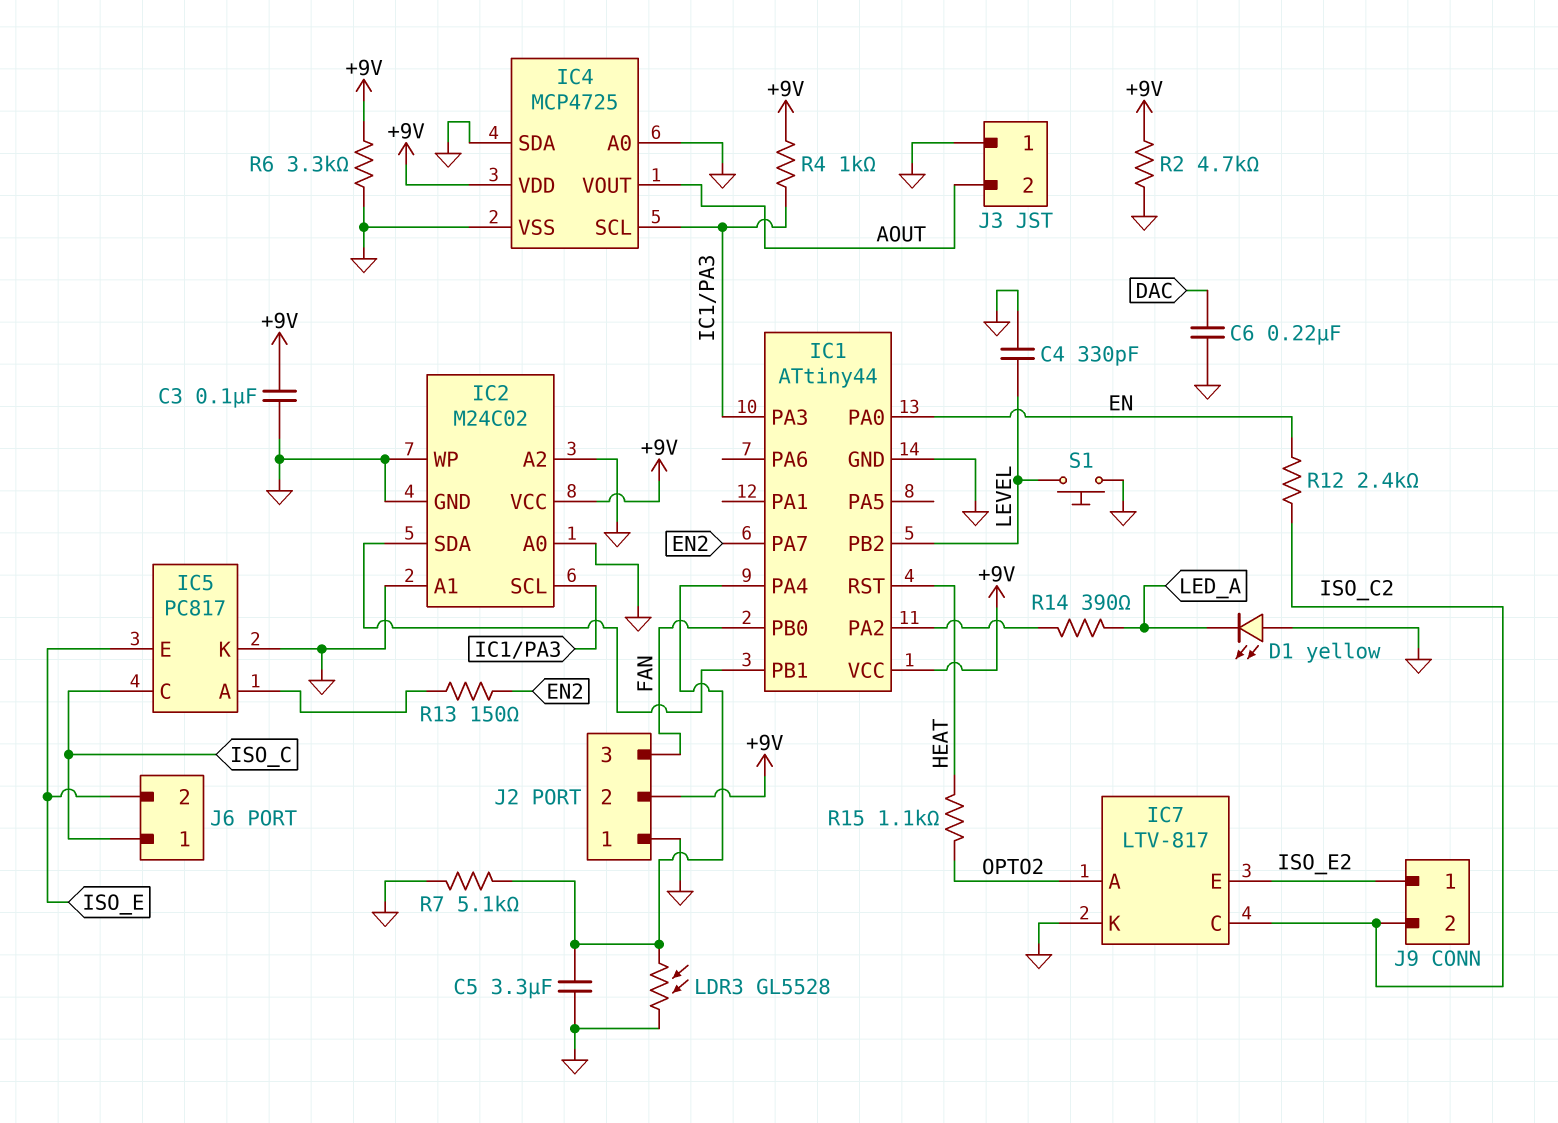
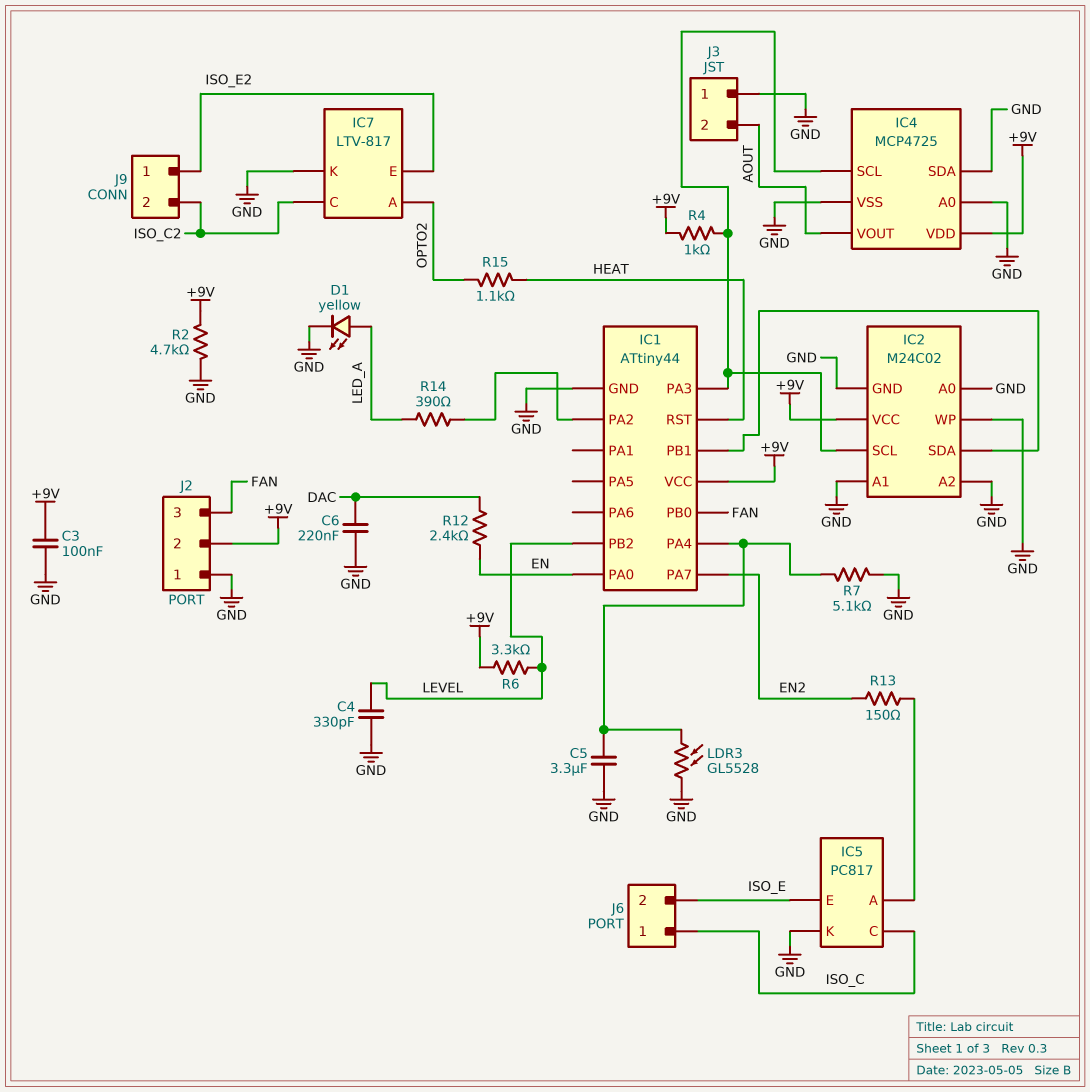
D1: LED yellow (A GND, K LED_A) -> LED yellow (A LED_A, K GND)
R6: 3.3k (+9V, GND) -> 3.3k (+9V, LEVEL)
R12: 2.4k (EN, ISO_C2) -> 2.4k (DAC, EN)
S1: button (GND, LEVEL) -> none

